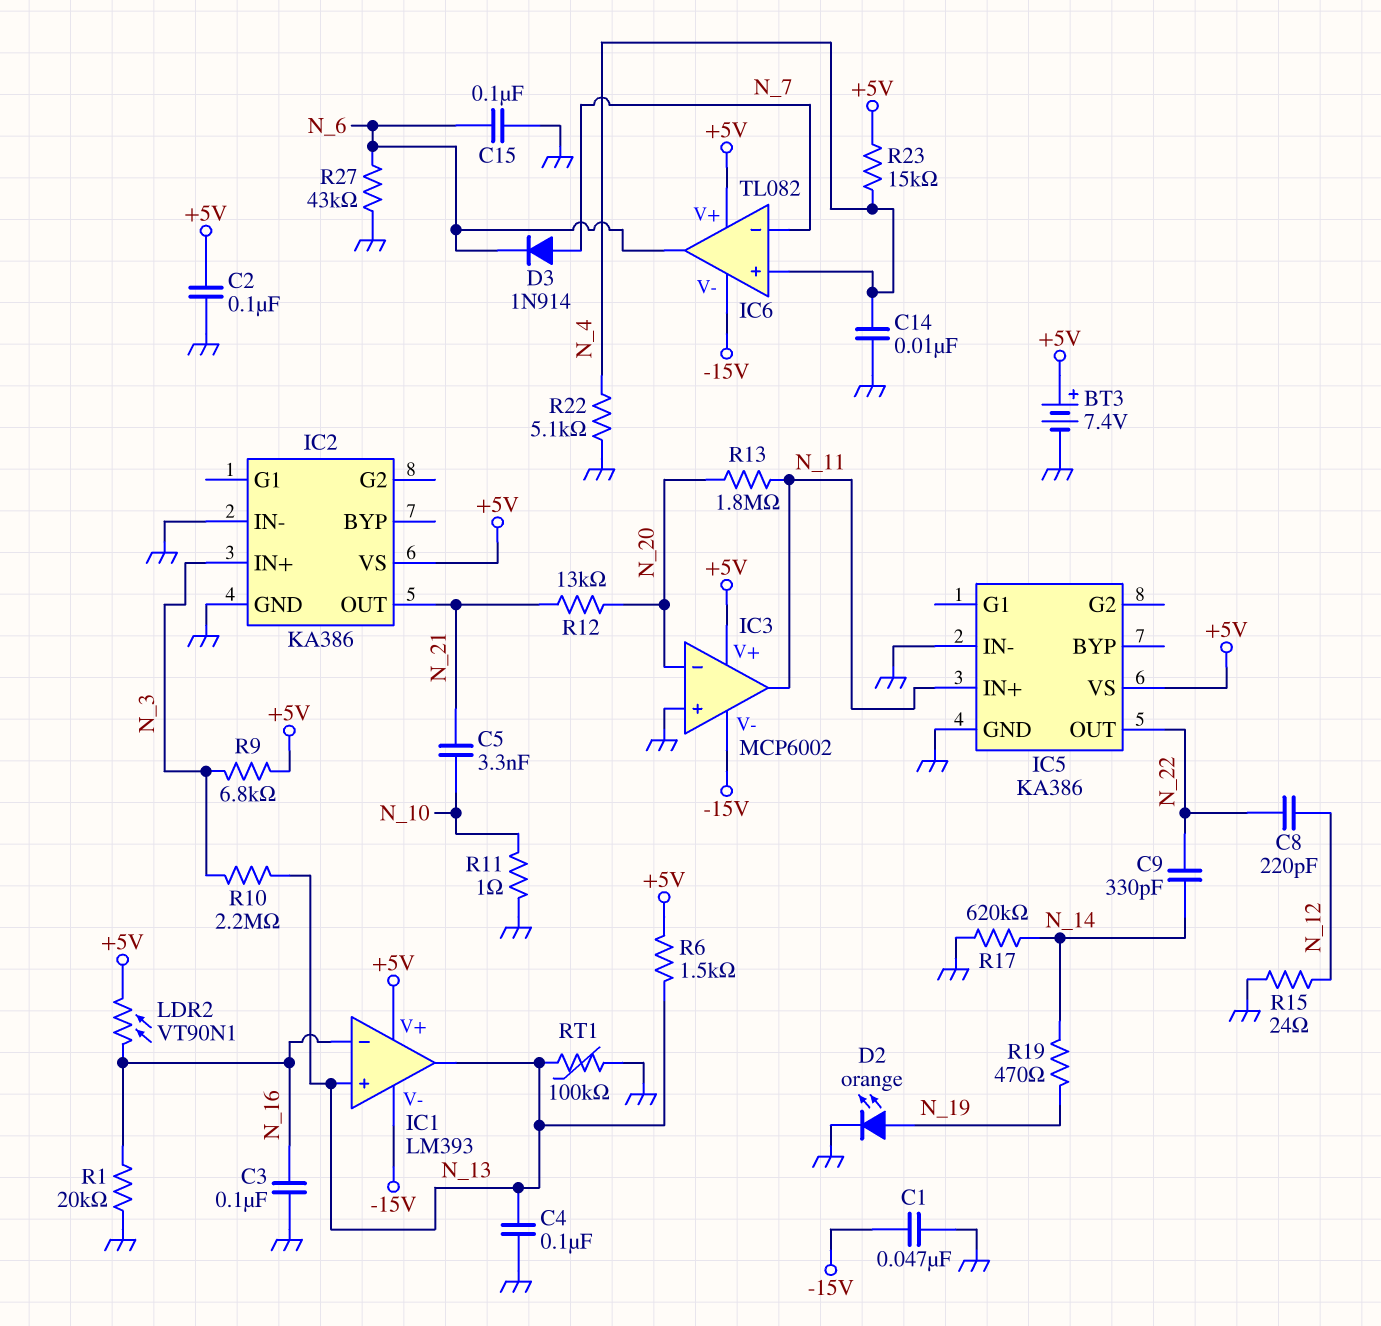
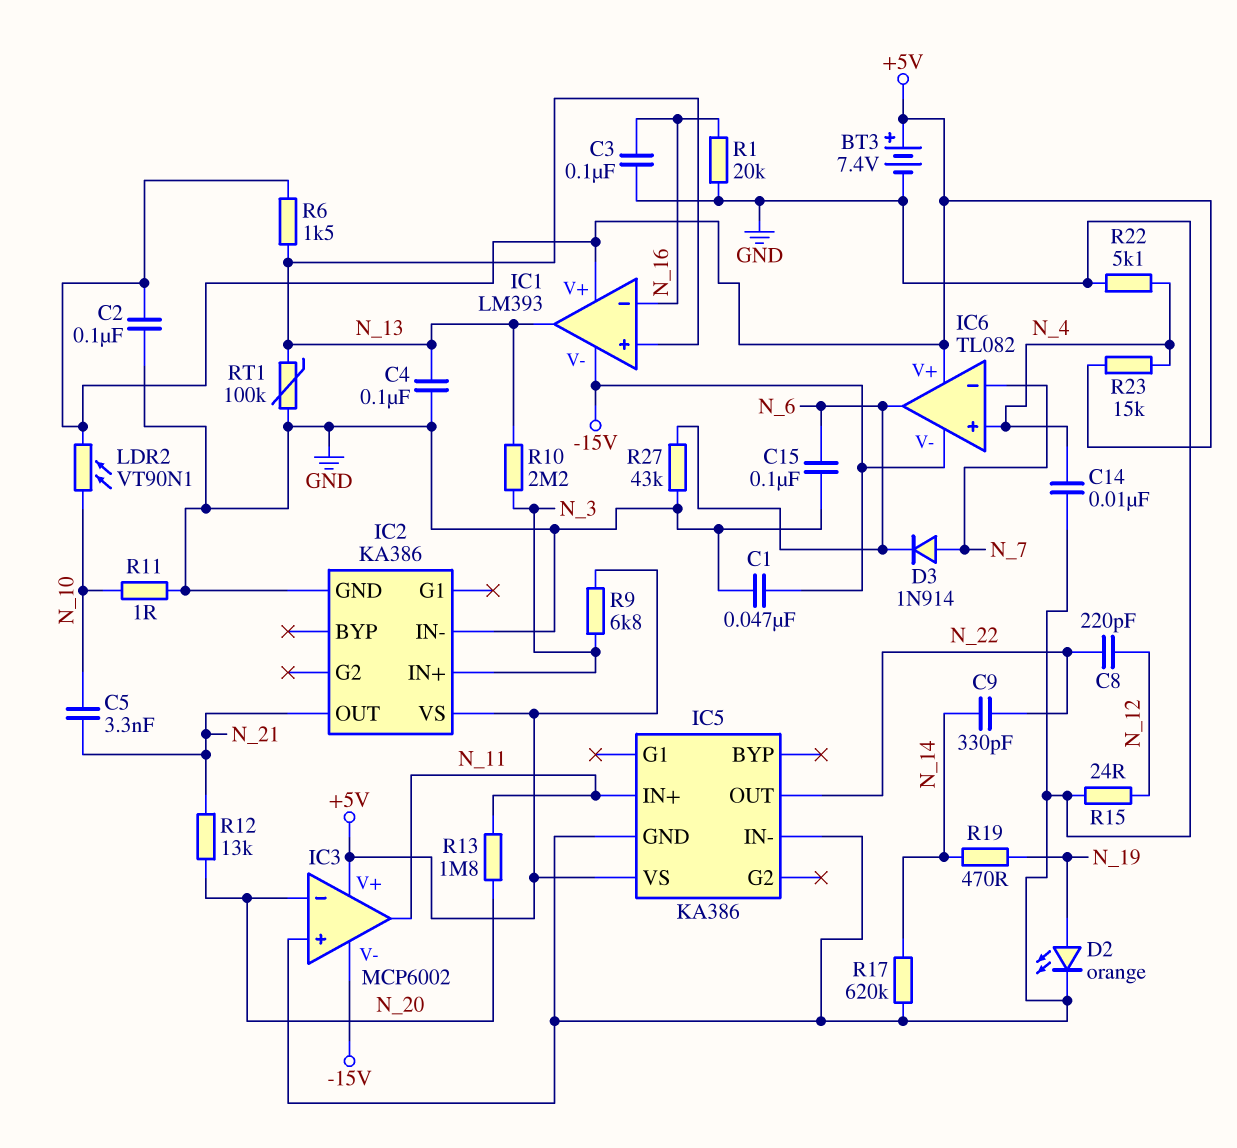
LDR2: VT90N1 (+5V, N_16) -> VT90N1 (+5V, N_10)

